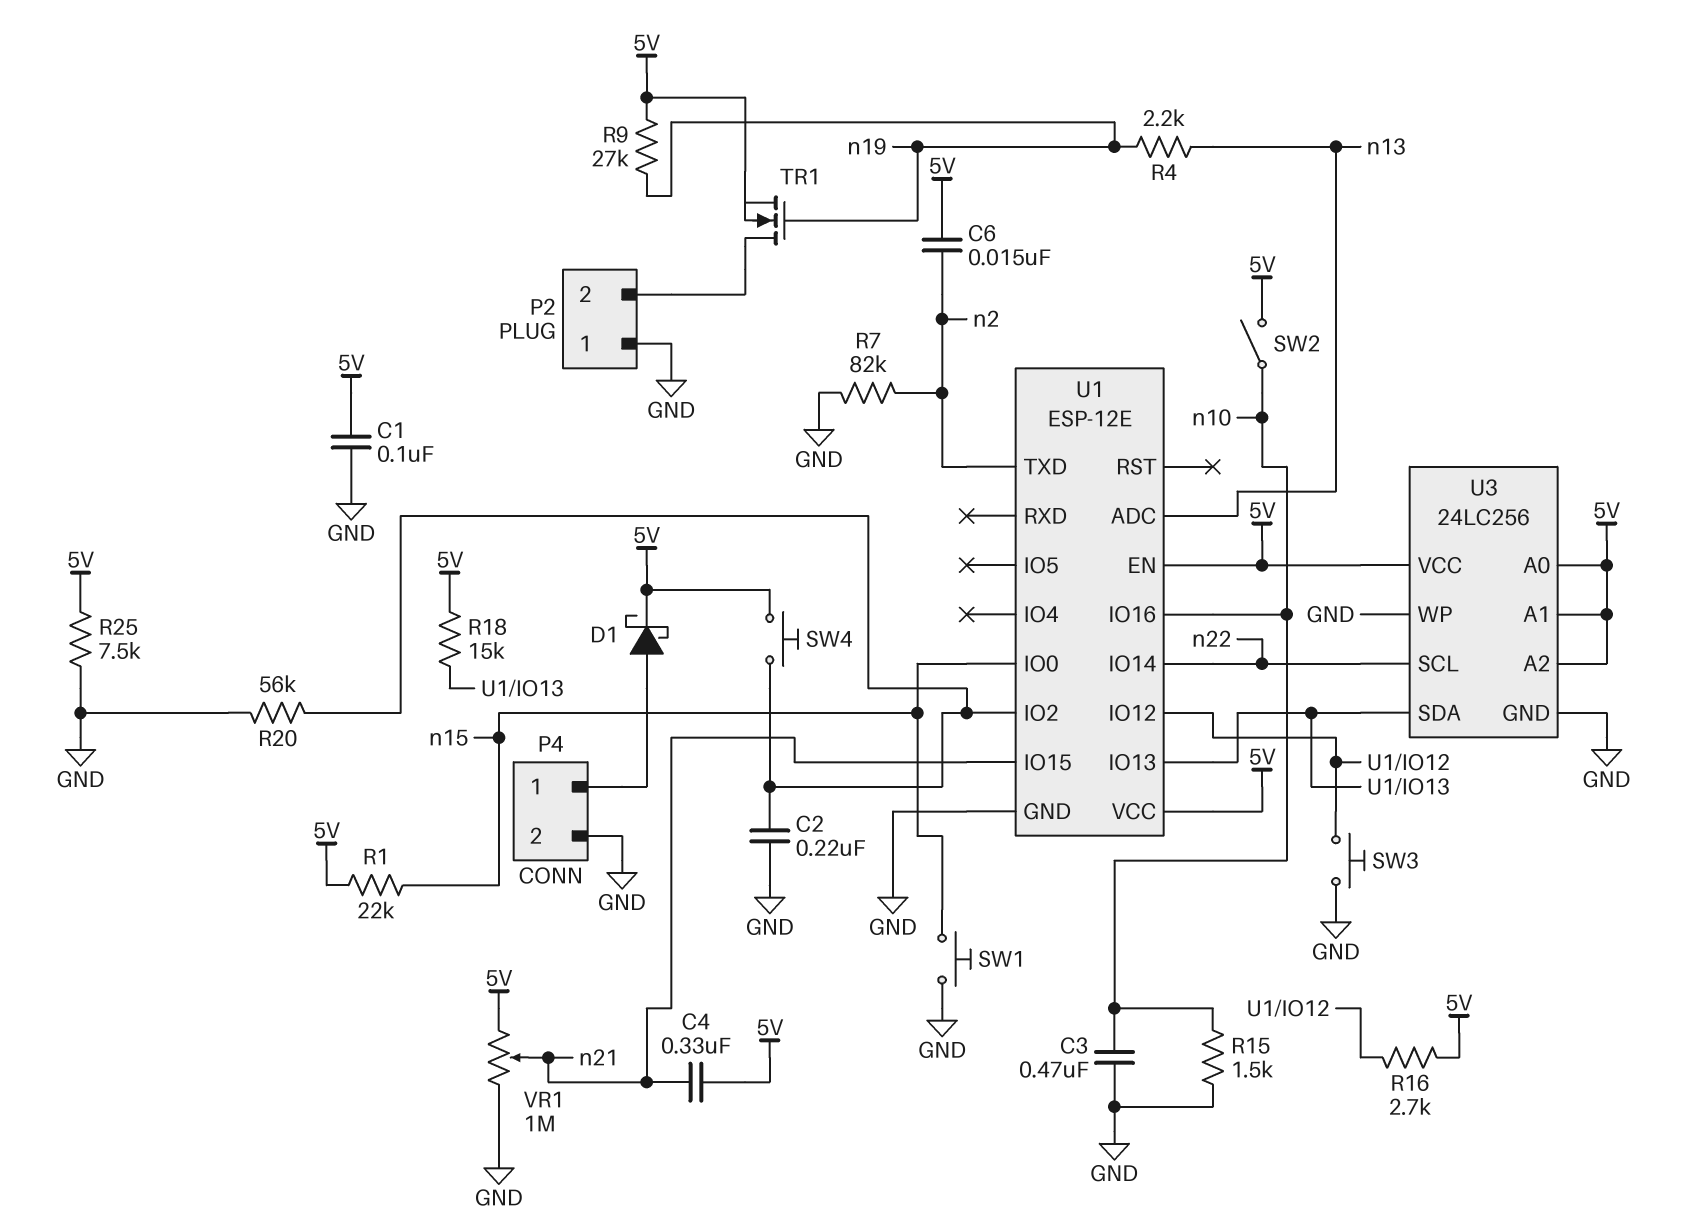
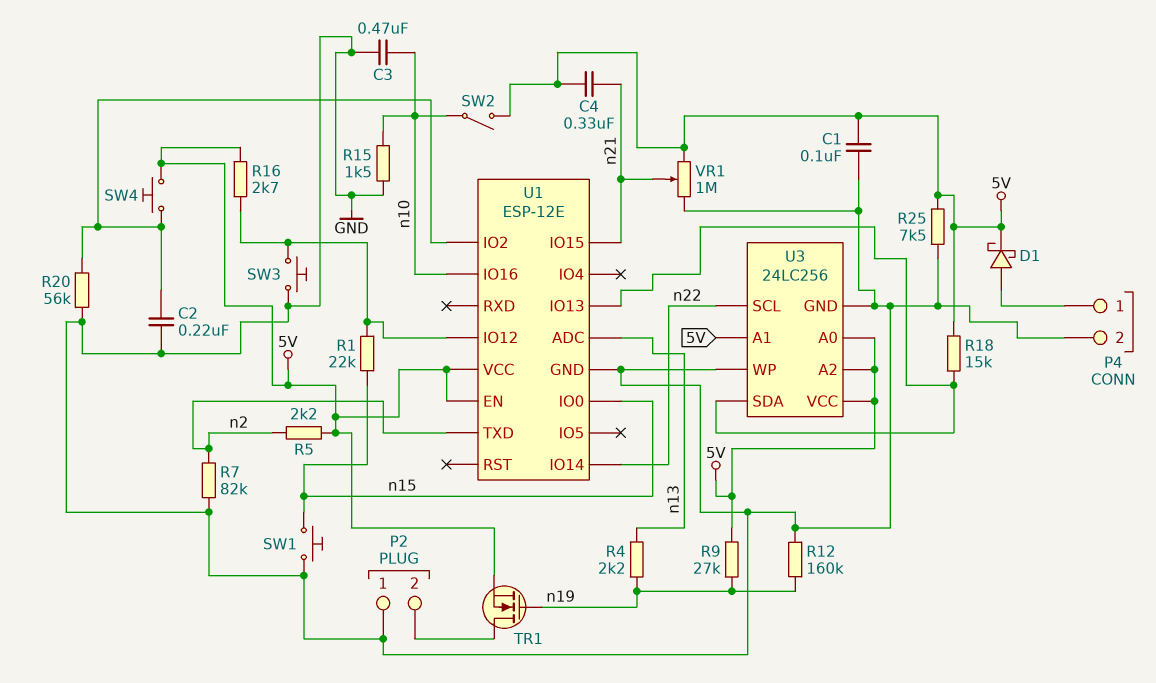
C6: 15nF (5V, n2) -> none
R1: 22k (5V, n15) -> 22k (U1/IO12, n15)
R5: none -> 2.2k (5V, n2)
R12: none -> 160k (GND, n19)

